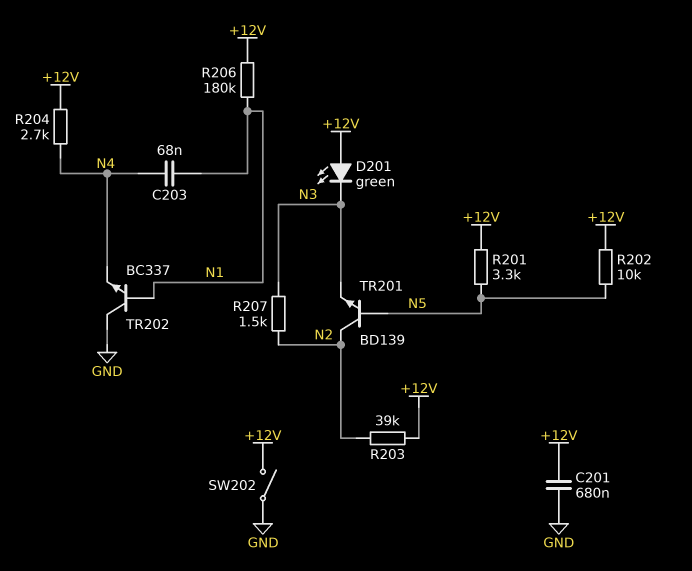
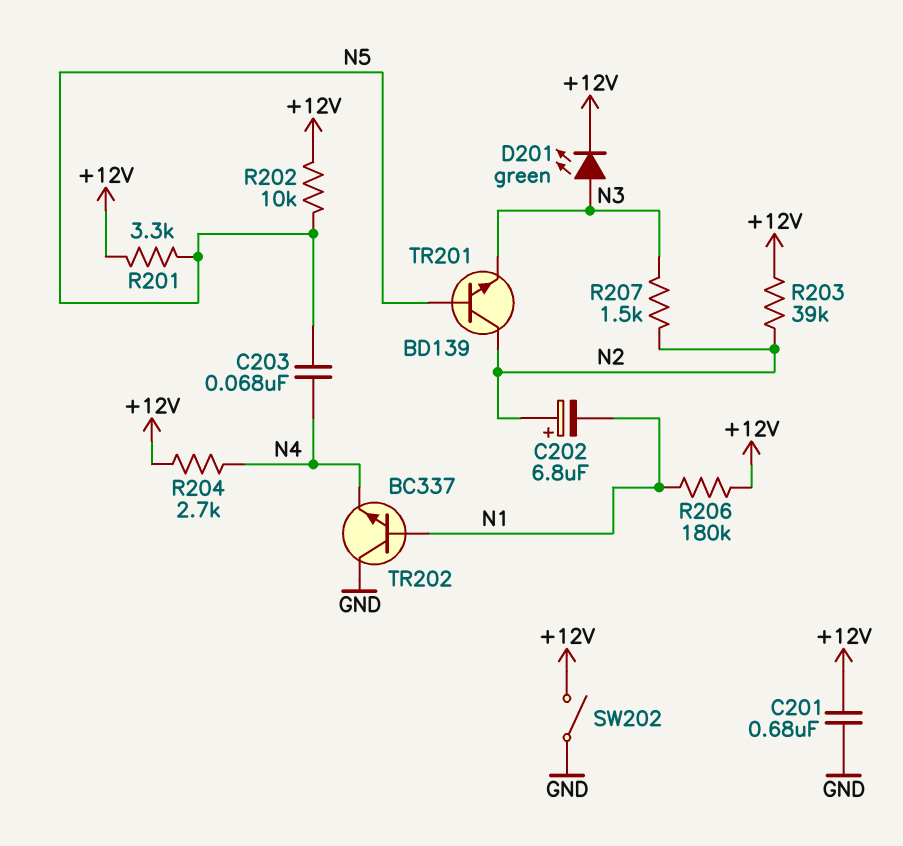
C202: none -> 6.8uF (plus N2, minus N1)
C203: 68nF (N1, N4) -> 68nF (N4, N5)
D201: LED green (A +12V, K N3) -> LED green (A N3, K +12V)

